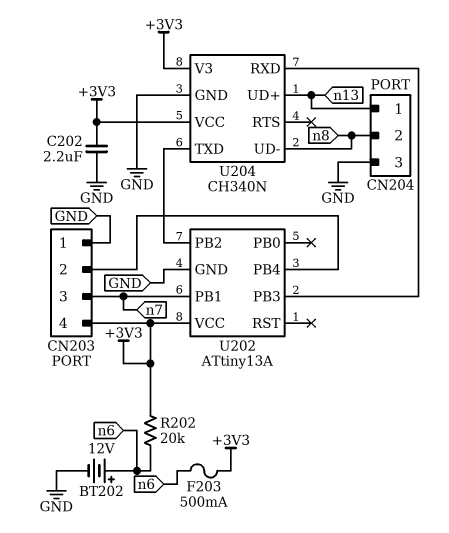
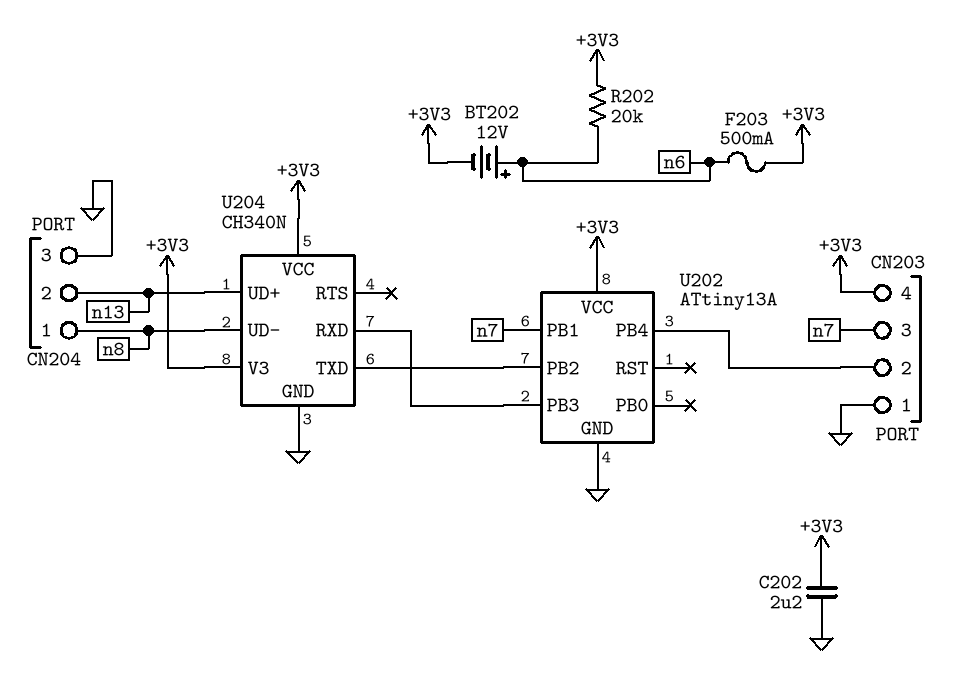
BT202: 12V (plus n6, minus GND) -> 12V (plus n6, minus +3V3)
CN204 pin 1: n13 -> n8
CN204 pin 2: n8 -> n13

